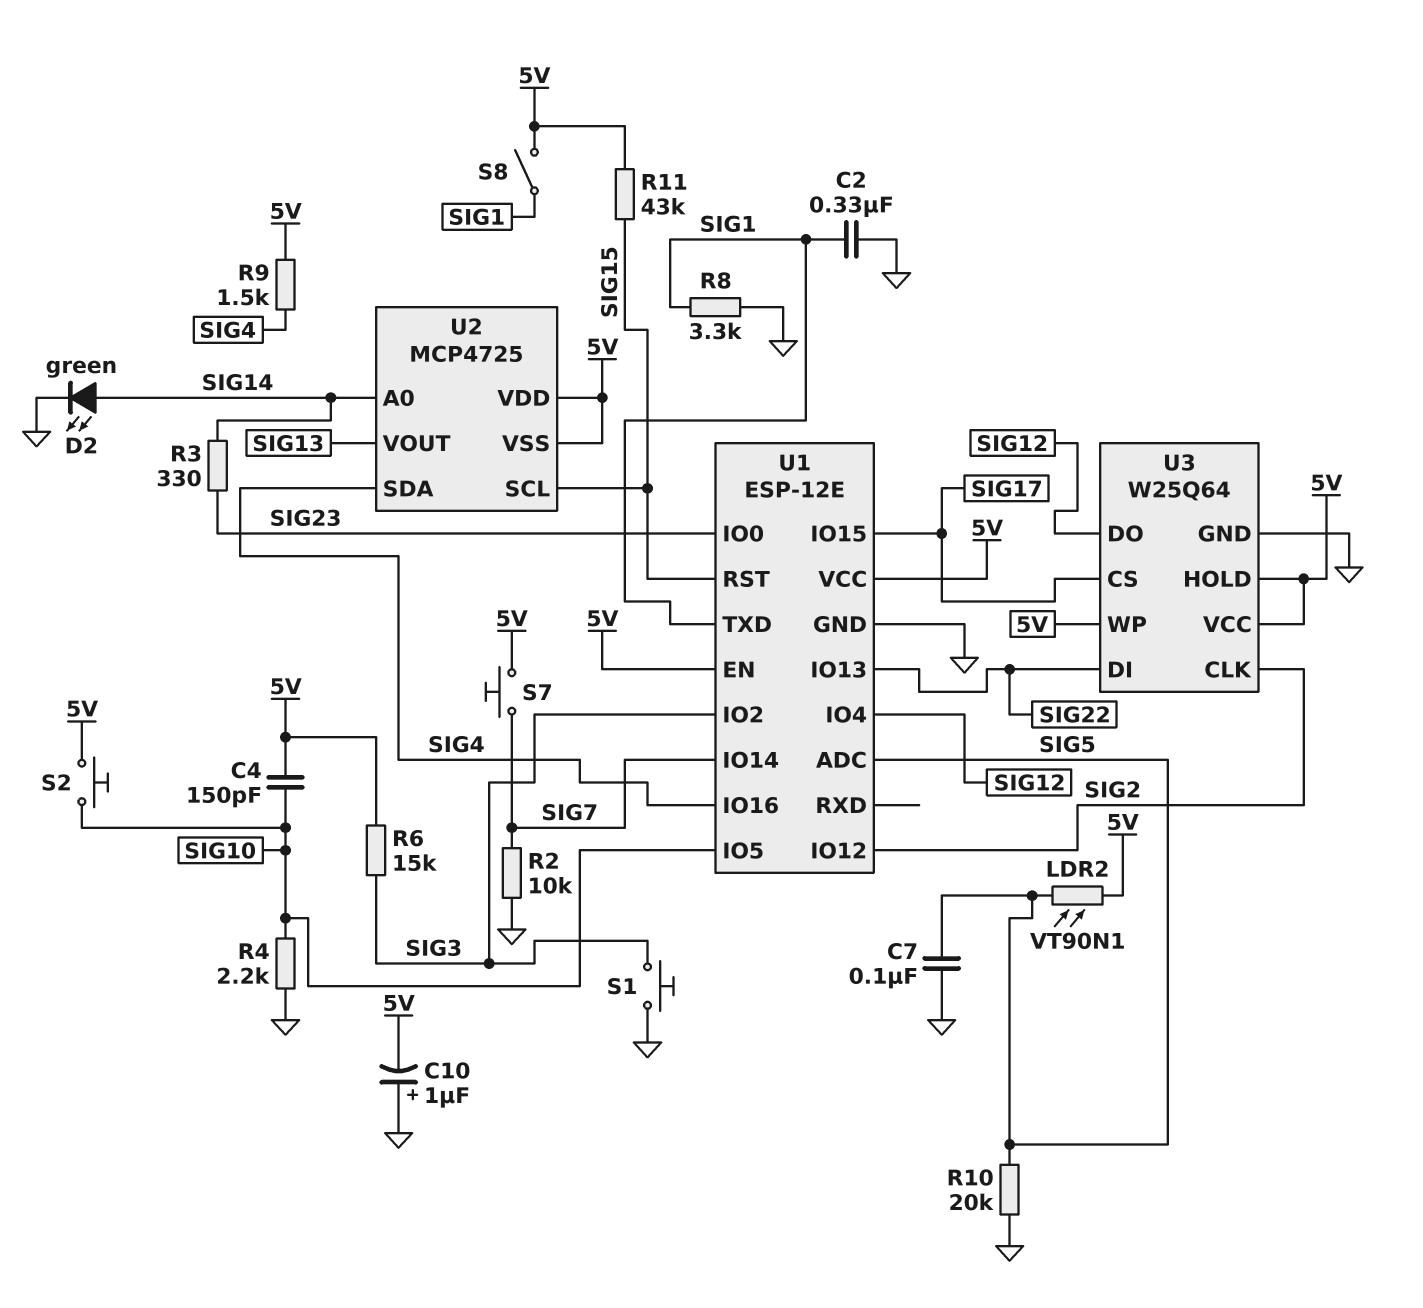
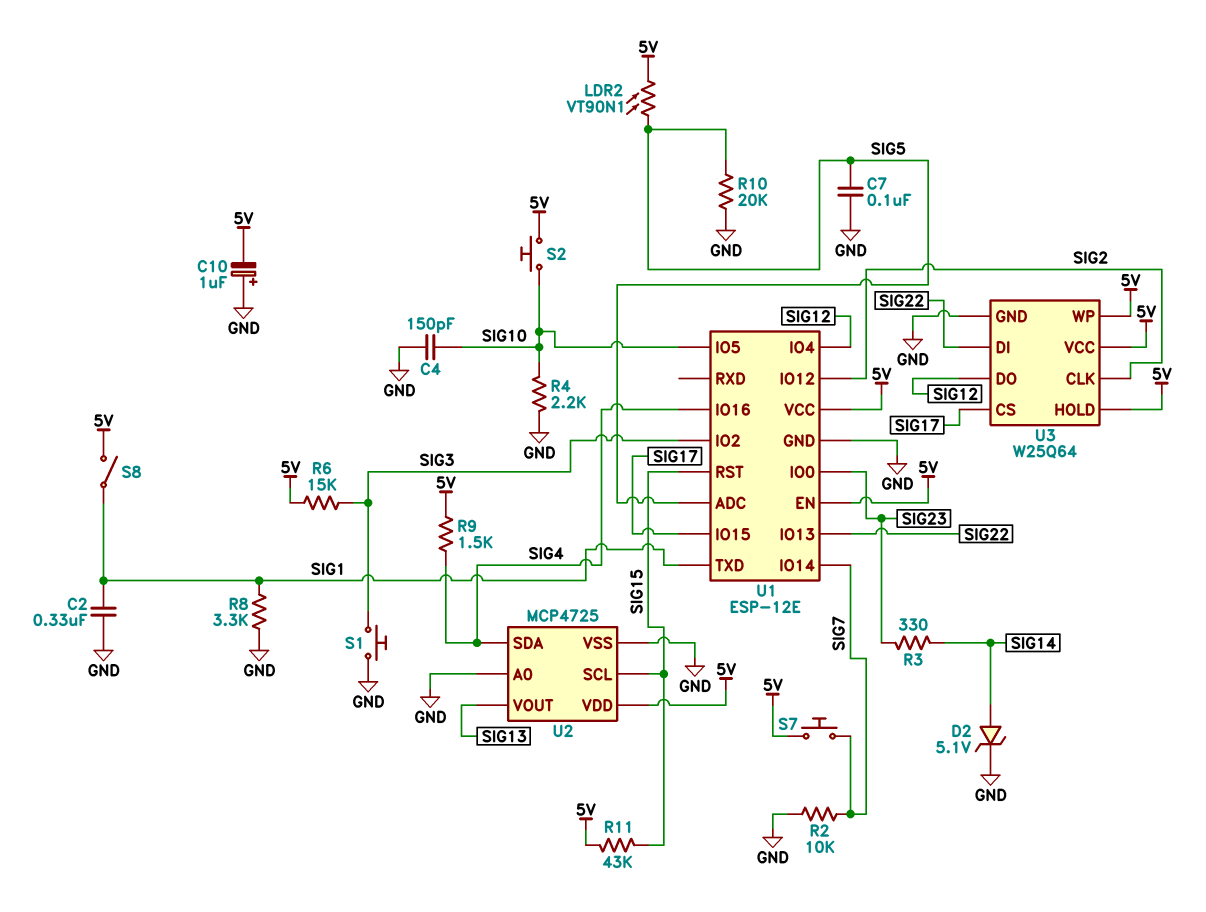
C4: 150pF (5V, SIG10) -> 150pF (GND, SIG10)
D2: LED green (A SIG14, K GND) -> zener 5.1V (A SIG14, K GND)
U2 pin A0: SIG14 -> GND
U2 pin VSS: 5V -> GND

